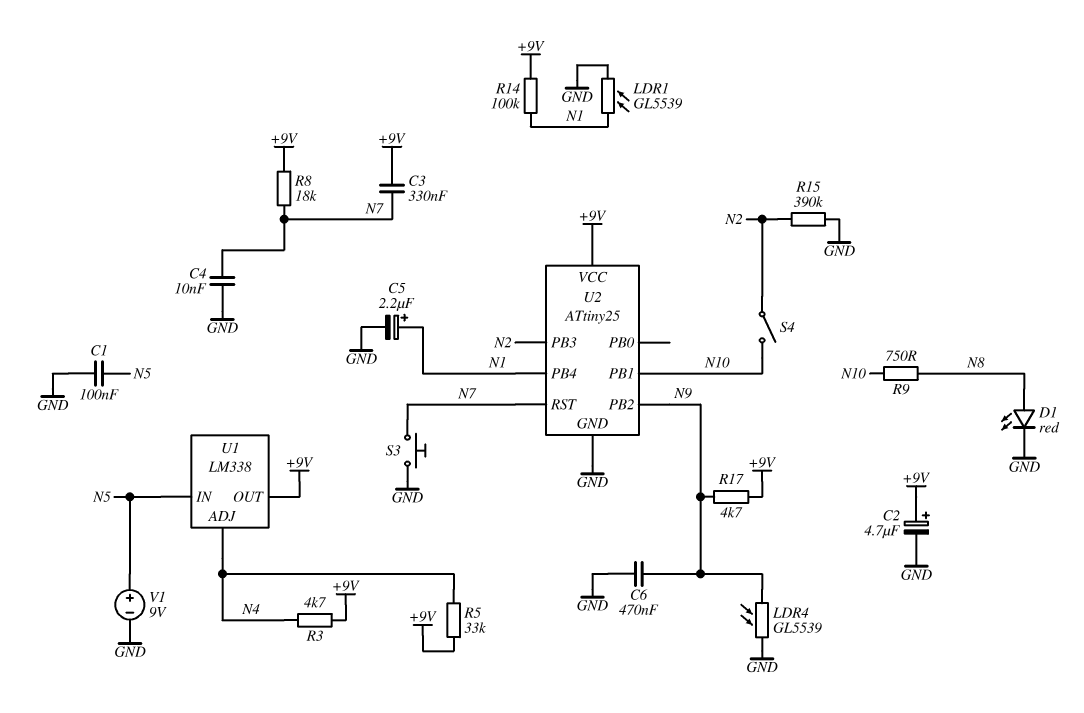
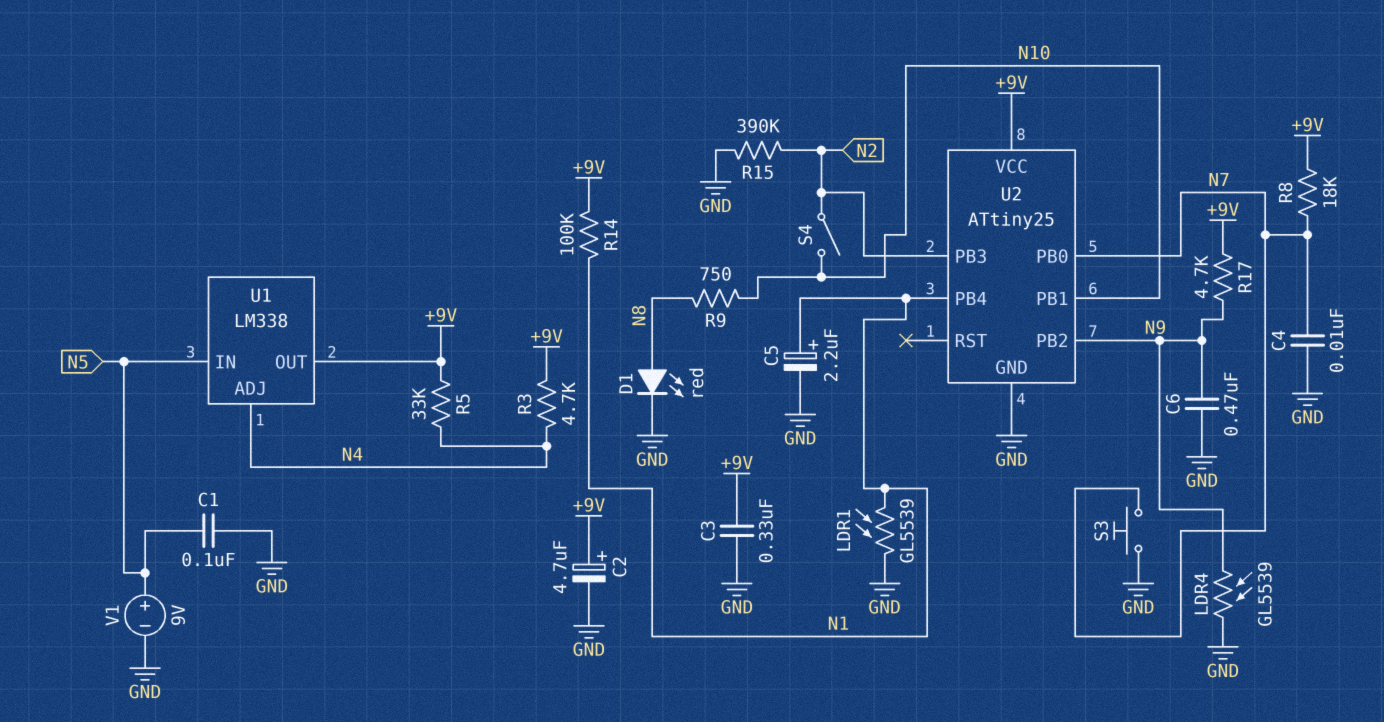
C3: 330nF (+9V, N7) -> 330nF (+9V, GND)
U2 pin PB0: none -> N7
U2 pin RST: N7 -> none

